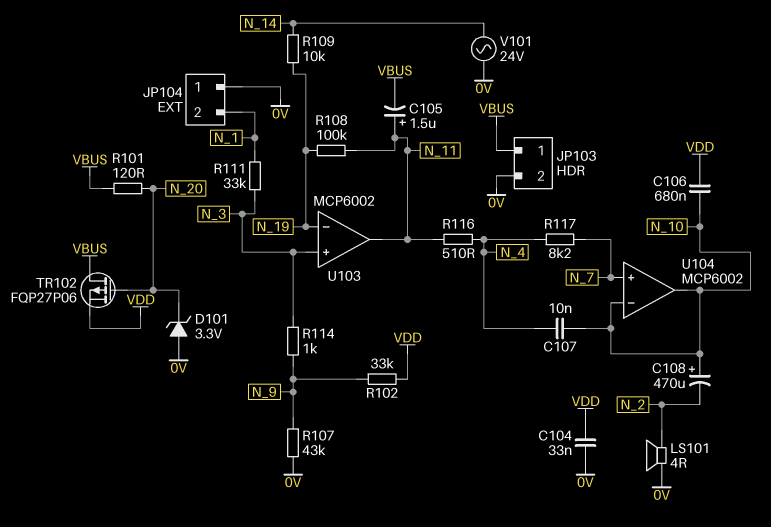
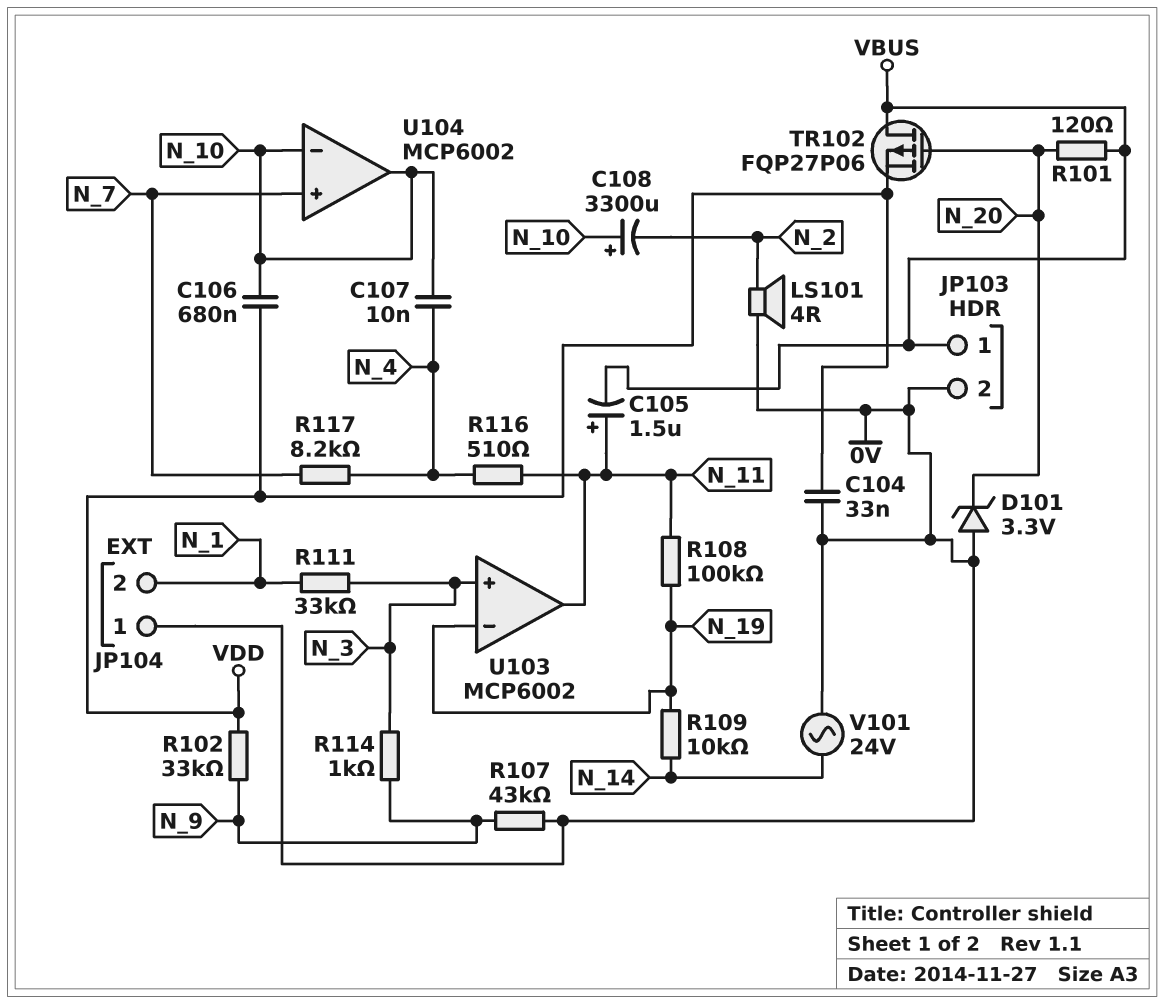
C108: 470uF (plus N_10, minus N_2) -> 3300uF (plus N_10, minus N_2)

